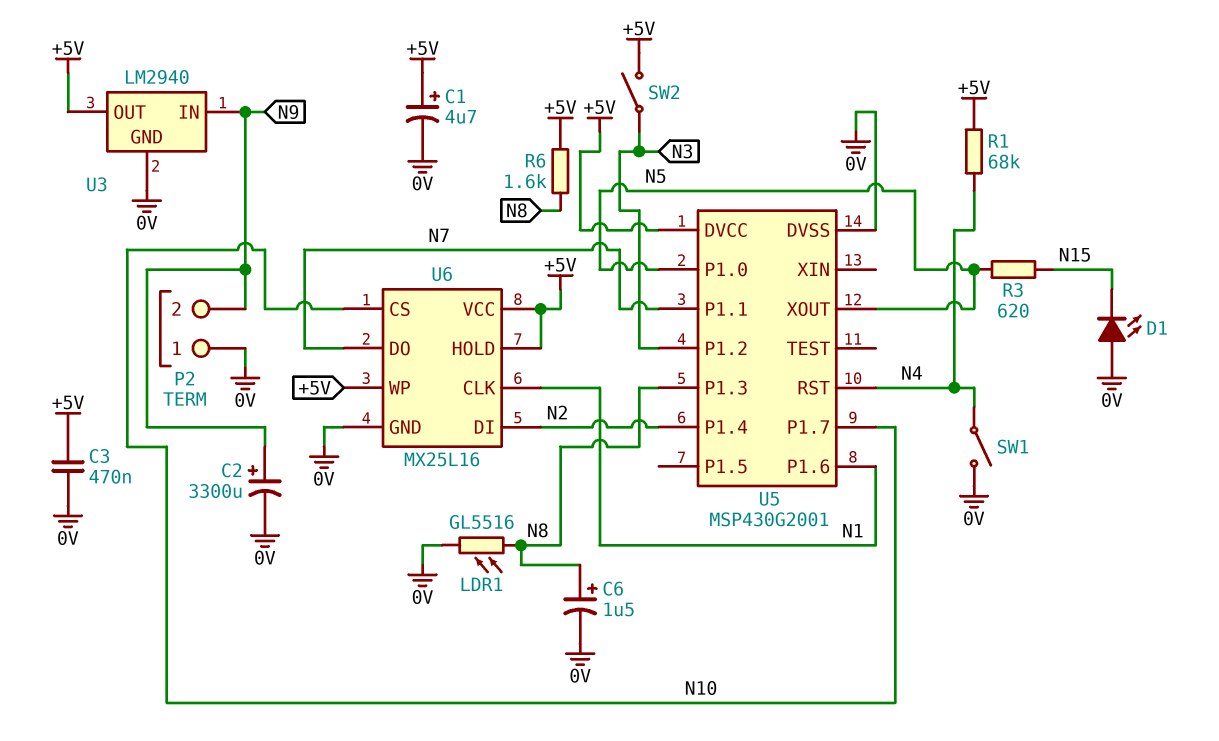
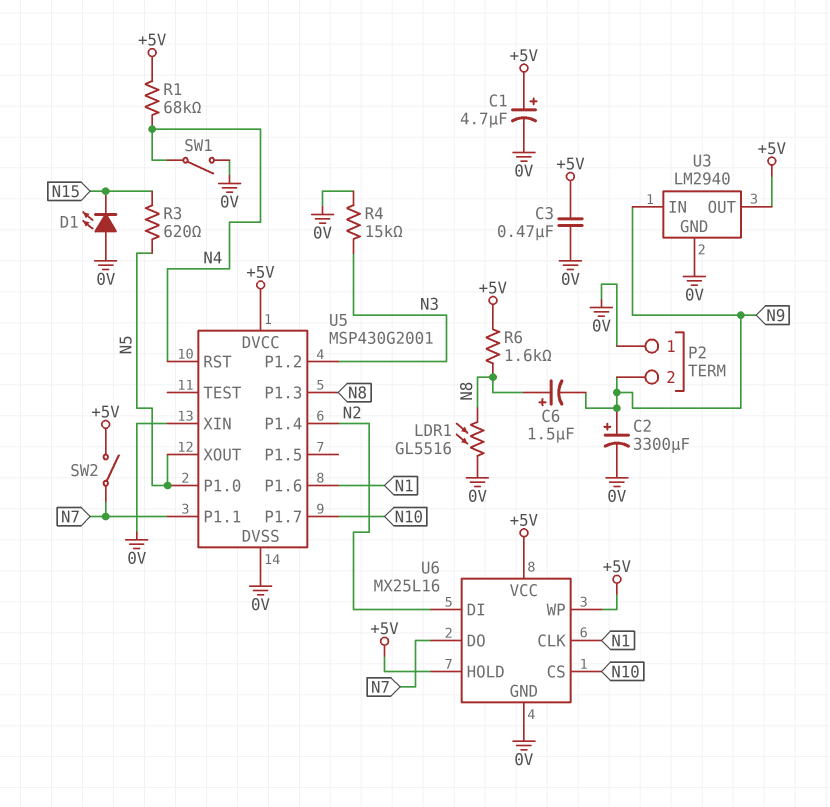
C6: 1.5uF (plus N8, minus 0V) -> 1.5uF (plus N8, minus N9)
R4: none -> 15k (0V, N3)
SW2: switch (+5V, N3) -> switch (+5V, N7)
U5 pin XIN: none -> 0V

